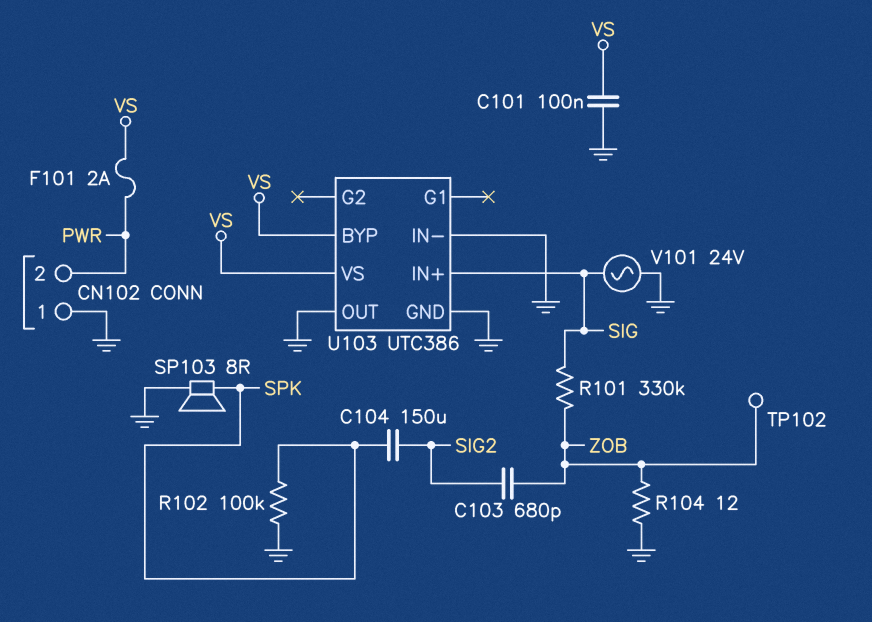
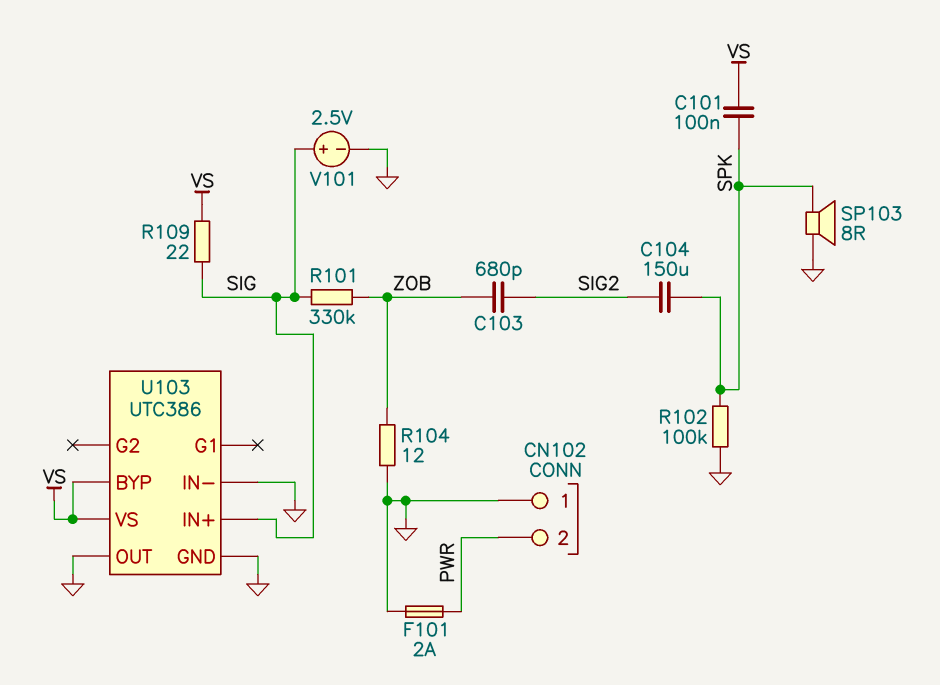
C101: 100nF (GND, VS) -> 100nF (SPK, VS)
F101: 2A (PWR, VS) -> 2A (GND, PWR)
R109: none -> 22 (SIG, VS)
TP102: test point (ZOB) -> none
V101: AC 24V (GND, SIG) -> 2.5V (plus SIG, minus GND)

